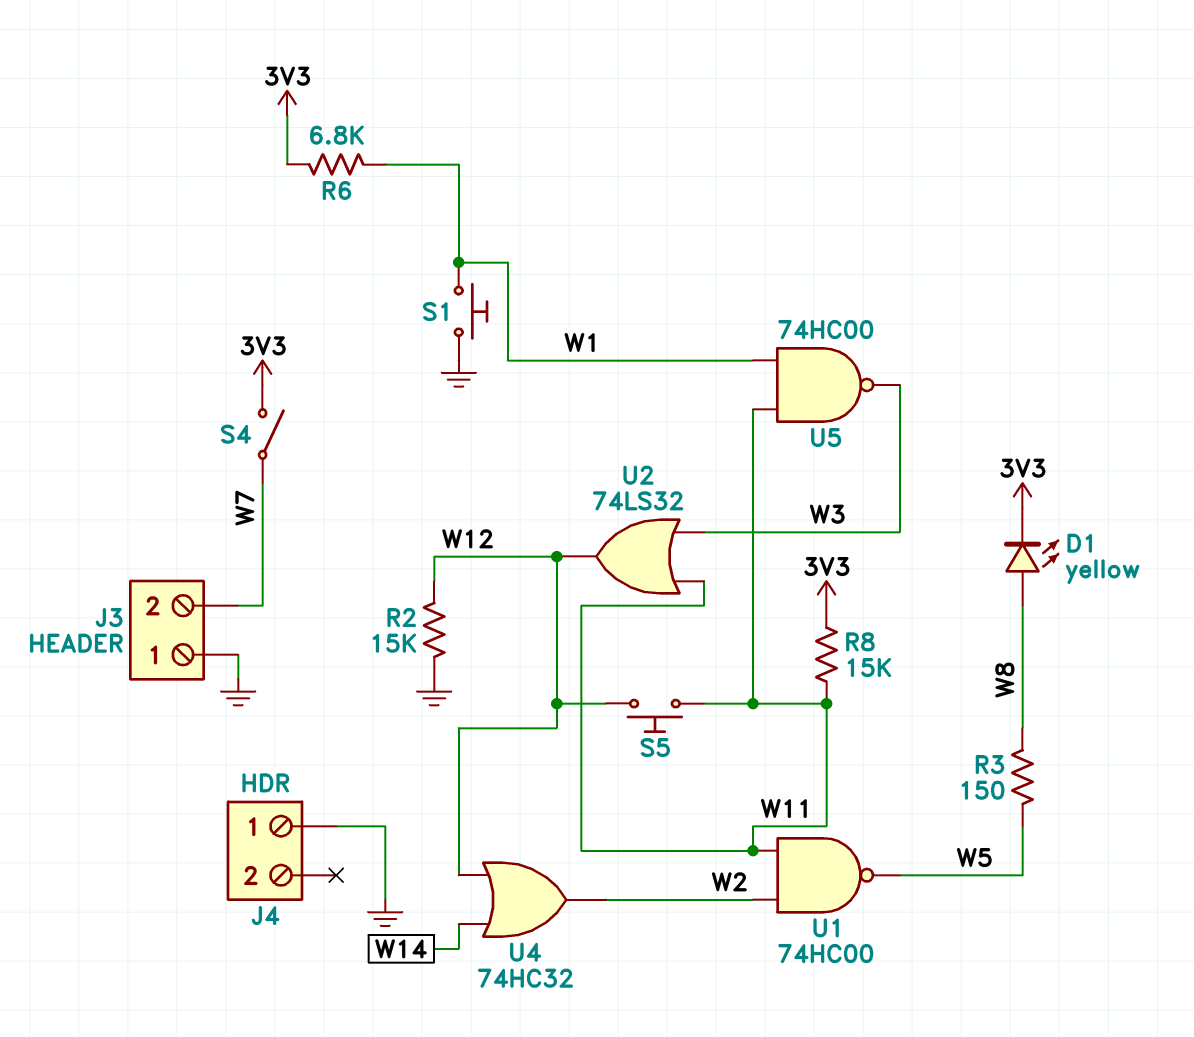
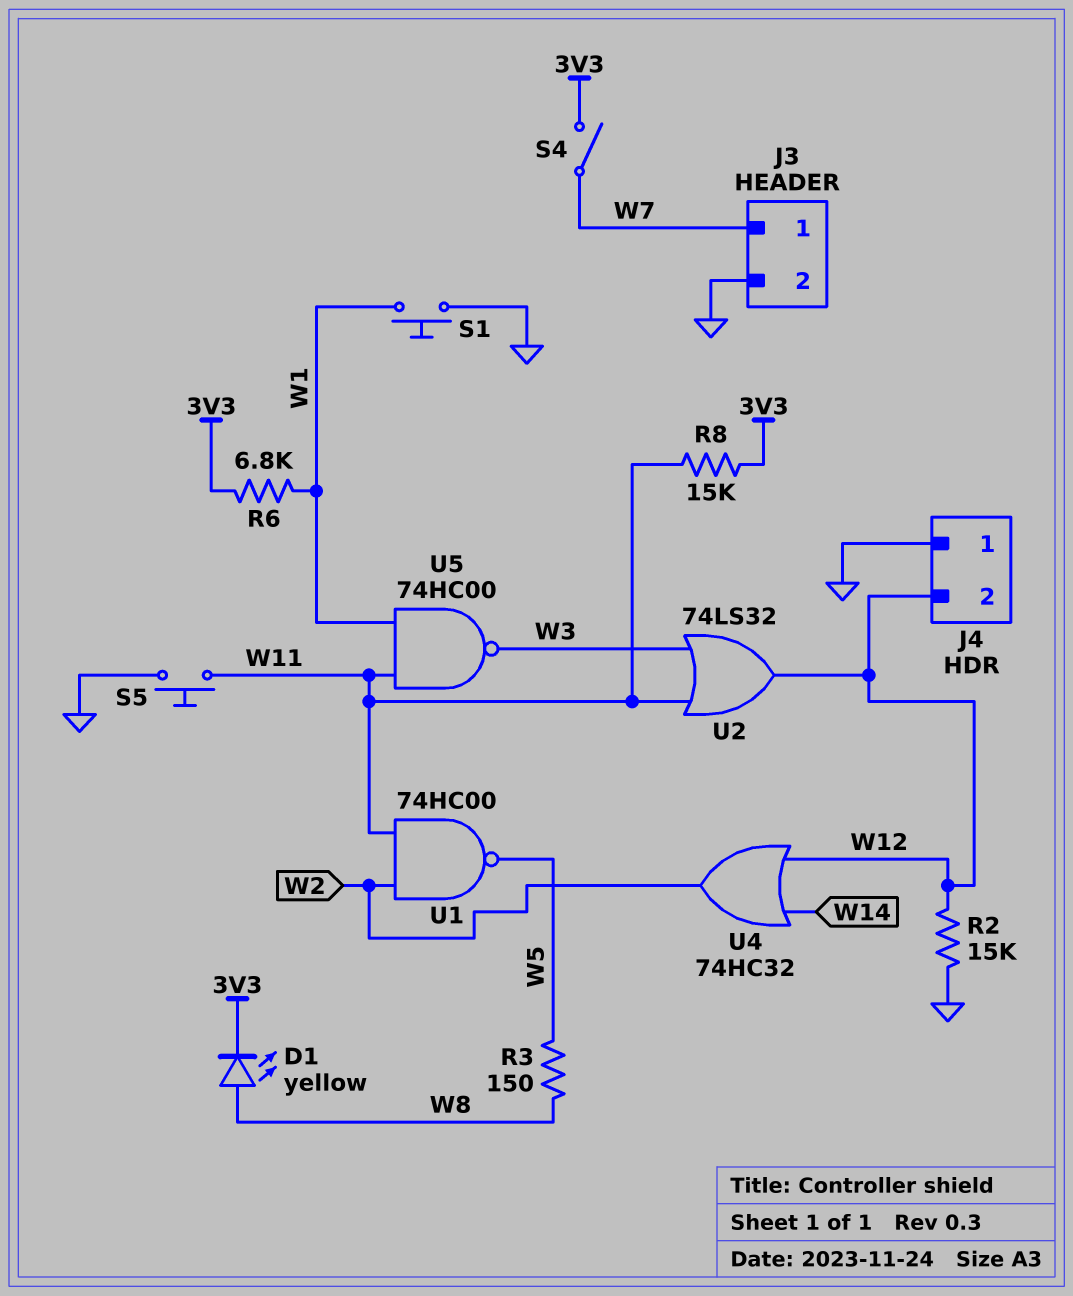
J3 pin 1: GND -> W7
J3 pin 2: W7 -> GND
J4 pin 2: none -> W12
S5: button (W11, W12) -> button (GND, W11)

